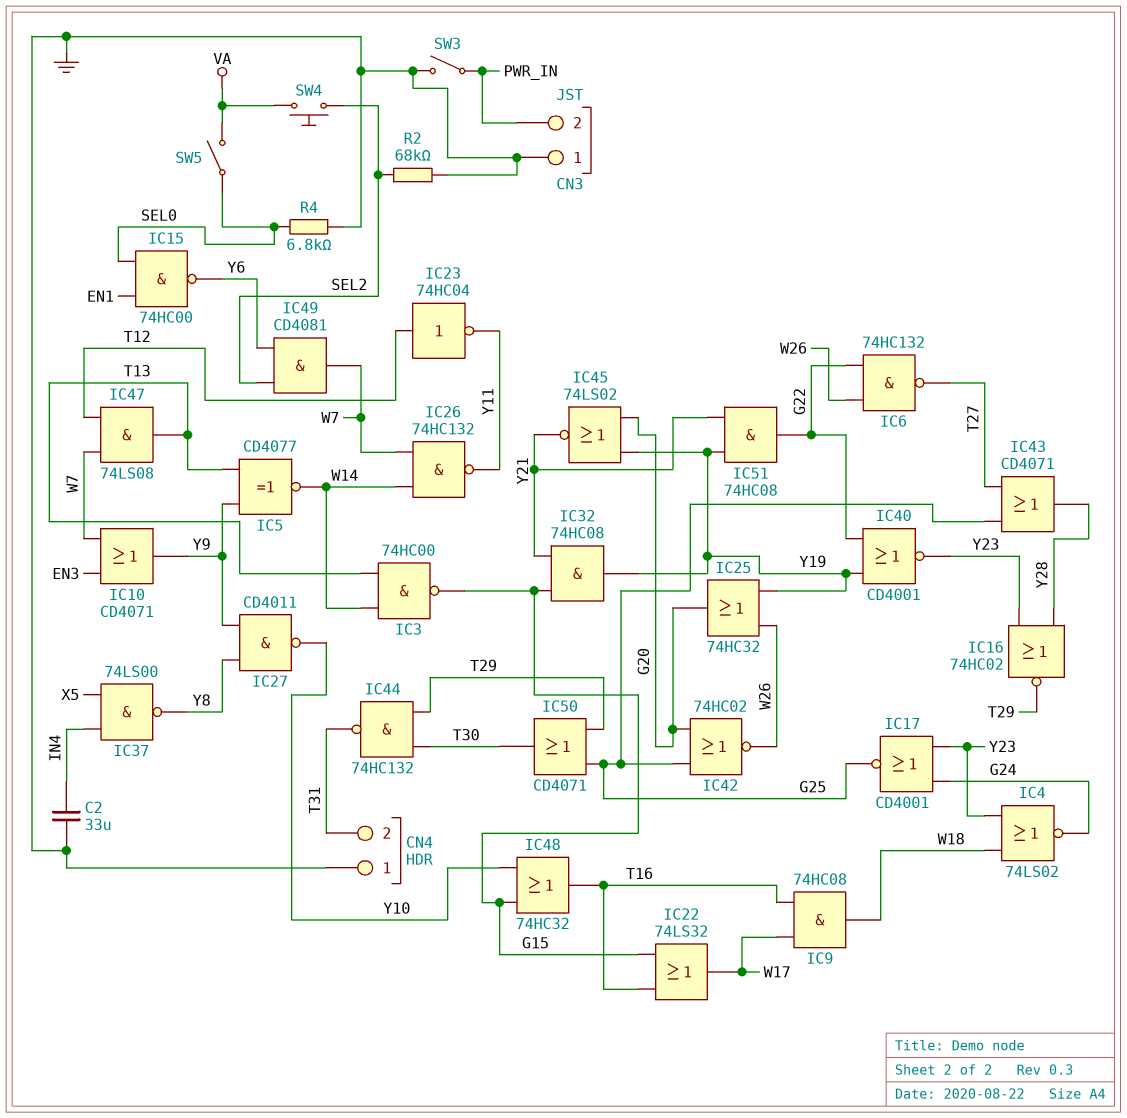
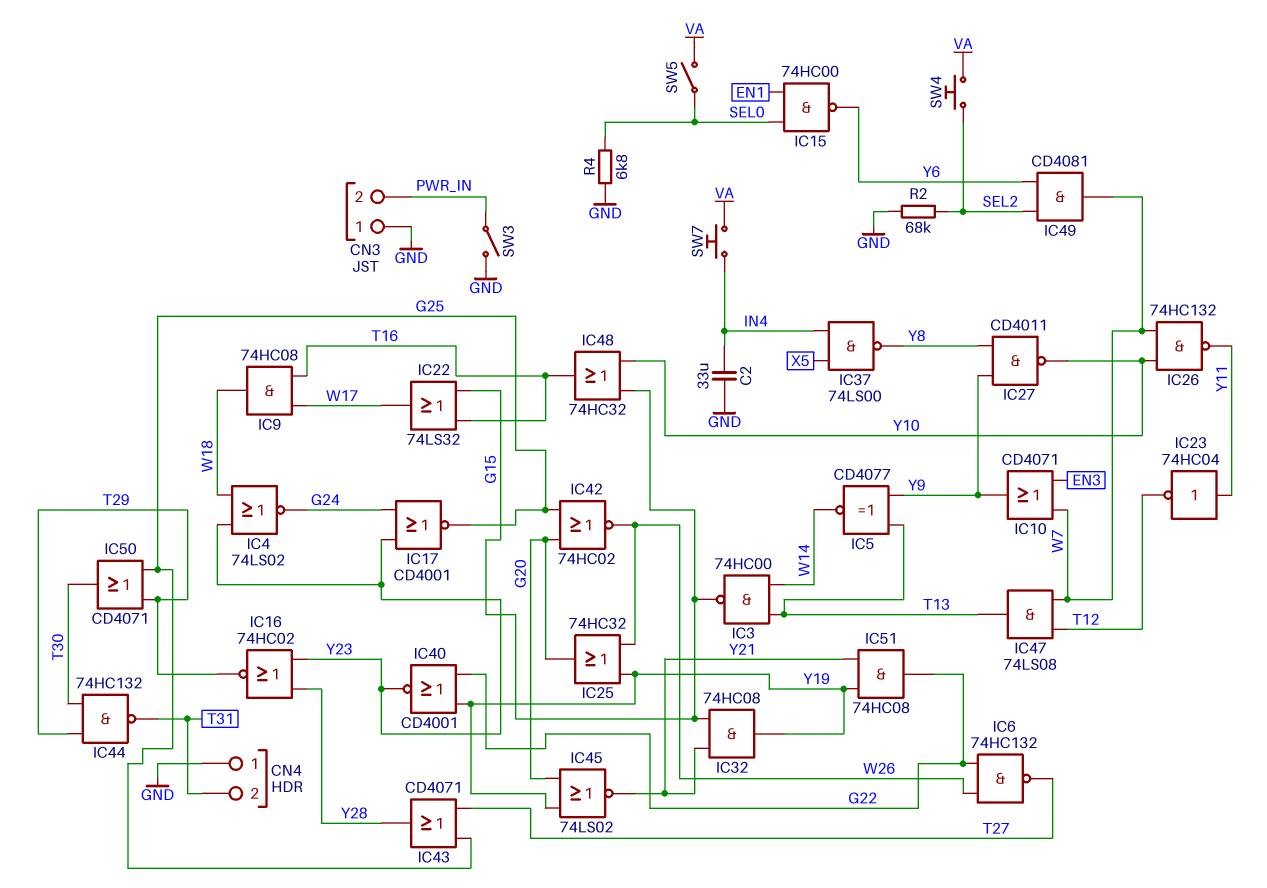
IC23: NOT 74HC04 (in T12, out Y11) -> NOT 74HC04 (in Y11, out T12)
IC26: NAND 74HC132 (in W7, in W14, out Y11) -> NAND 74HC132 (in W7, in Y10, out Y11)
SW7: none -> button (IN4, VA)

